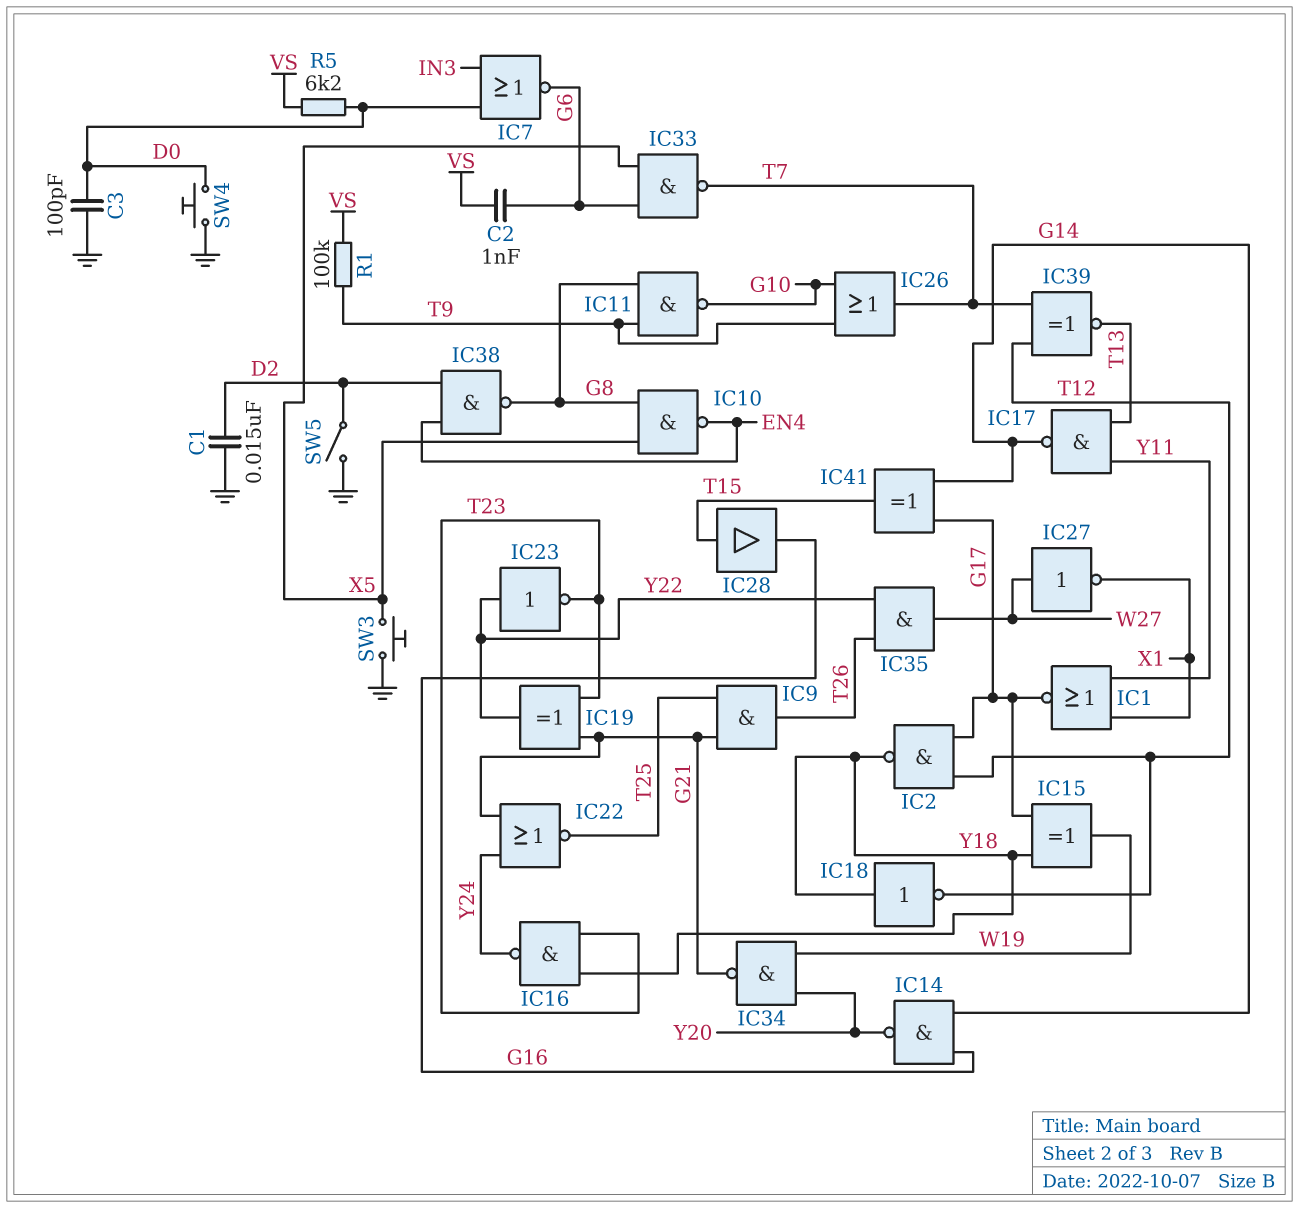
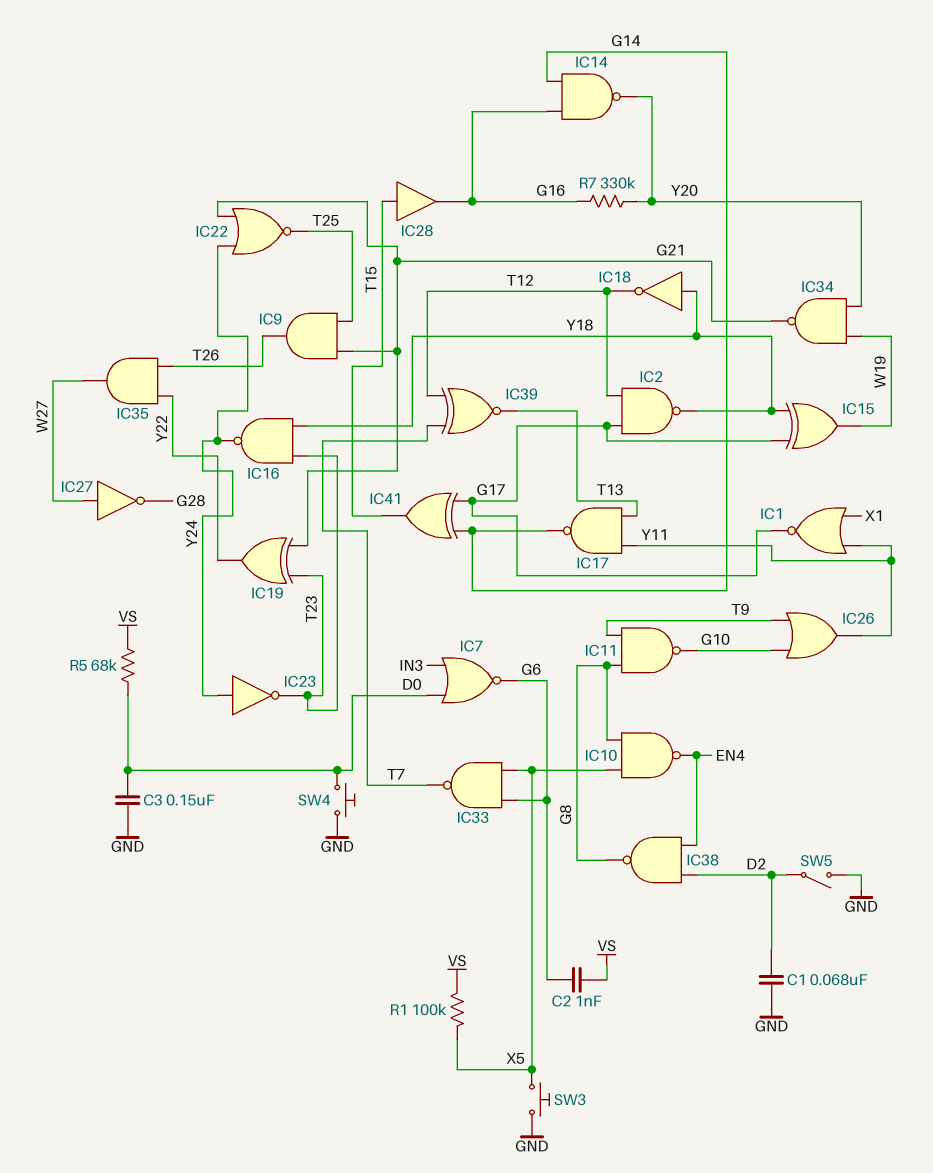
C1: 15nF (D2, GND) -> 68nF (D2, GND)
C3: 100pF (D0, GND) -> 150nF (D0, GND)
IC23: NOT (in Y22, out T23) -> NOT (in Y24, out T23)
IC26: OR (in G10, in T9, out T7) -> OR (in G10, in T9, out Y11)
IC27: NOT (in W27, out X1) -> NOT (in W27, out G28)
R1: 100k (T9, VS) -> 100k (VS, X5)
R5: 6.2k (D0, VS) -> 68k (D0, VS)
R7: none -> 330k (G16, Y20)

